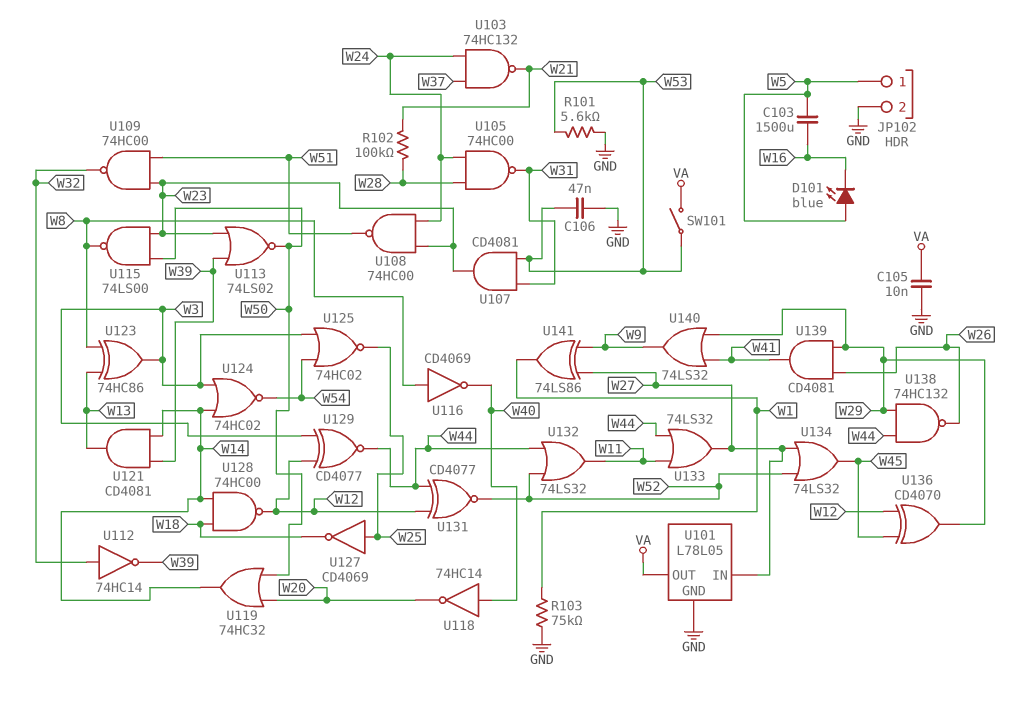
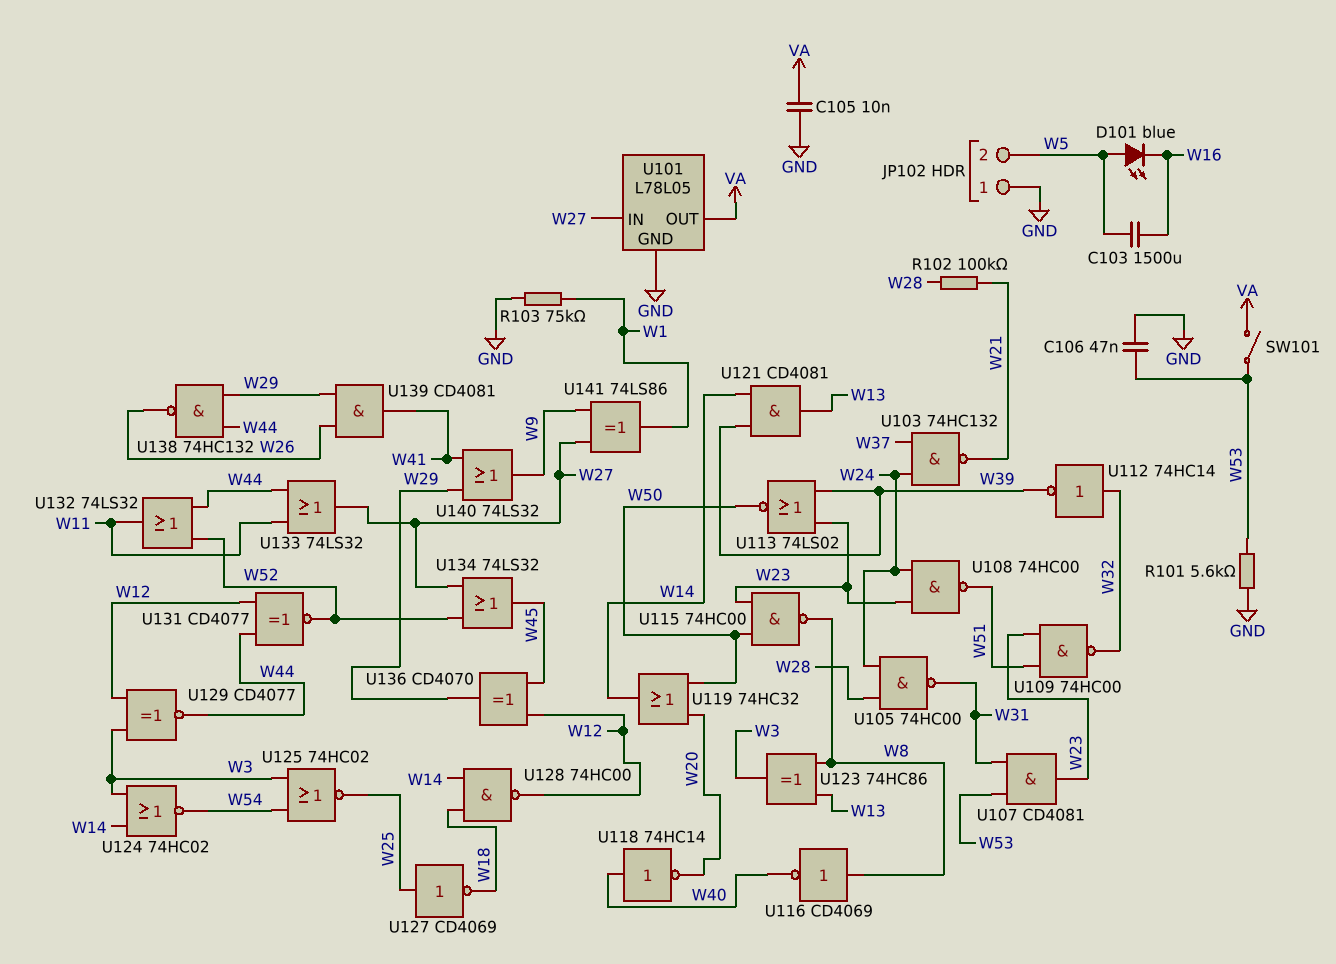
JP102 pin 1: W5 -> GND
JP102 pin 2: GND -> W5
U115: NAND 74LS00 (in W23, in W50, out W8) -> NAND 74HC00 (in W23, in W50, out W8)

